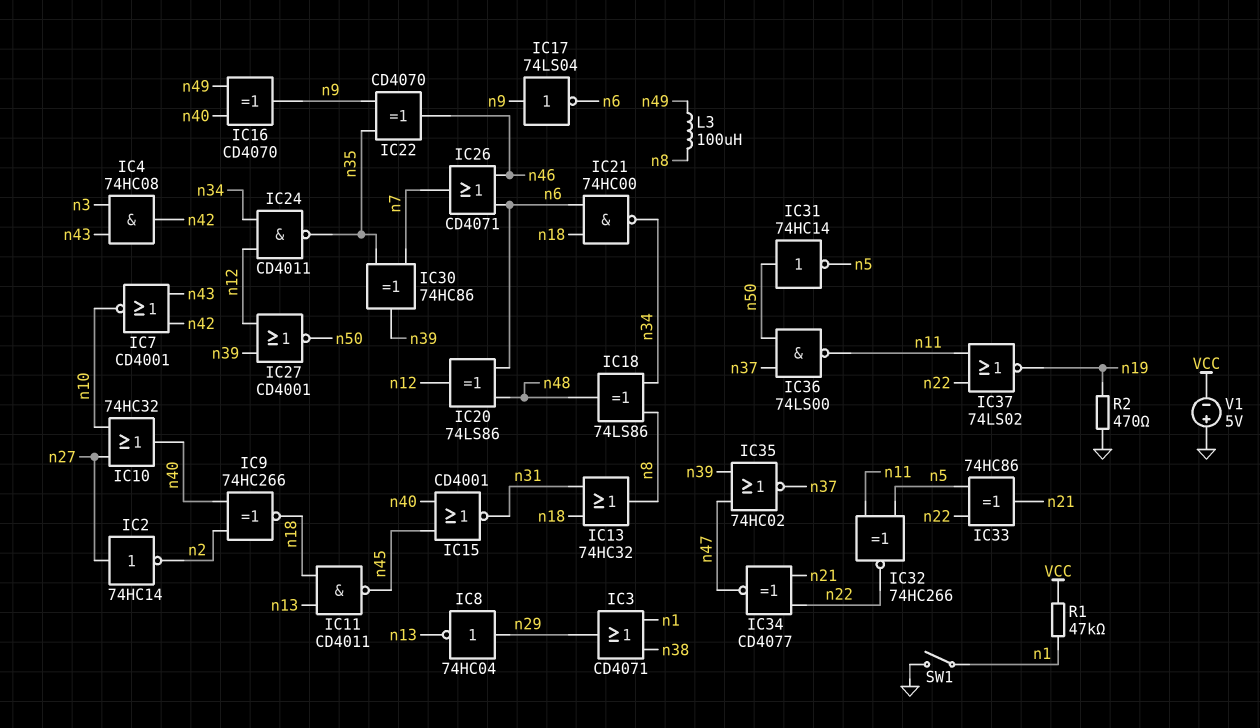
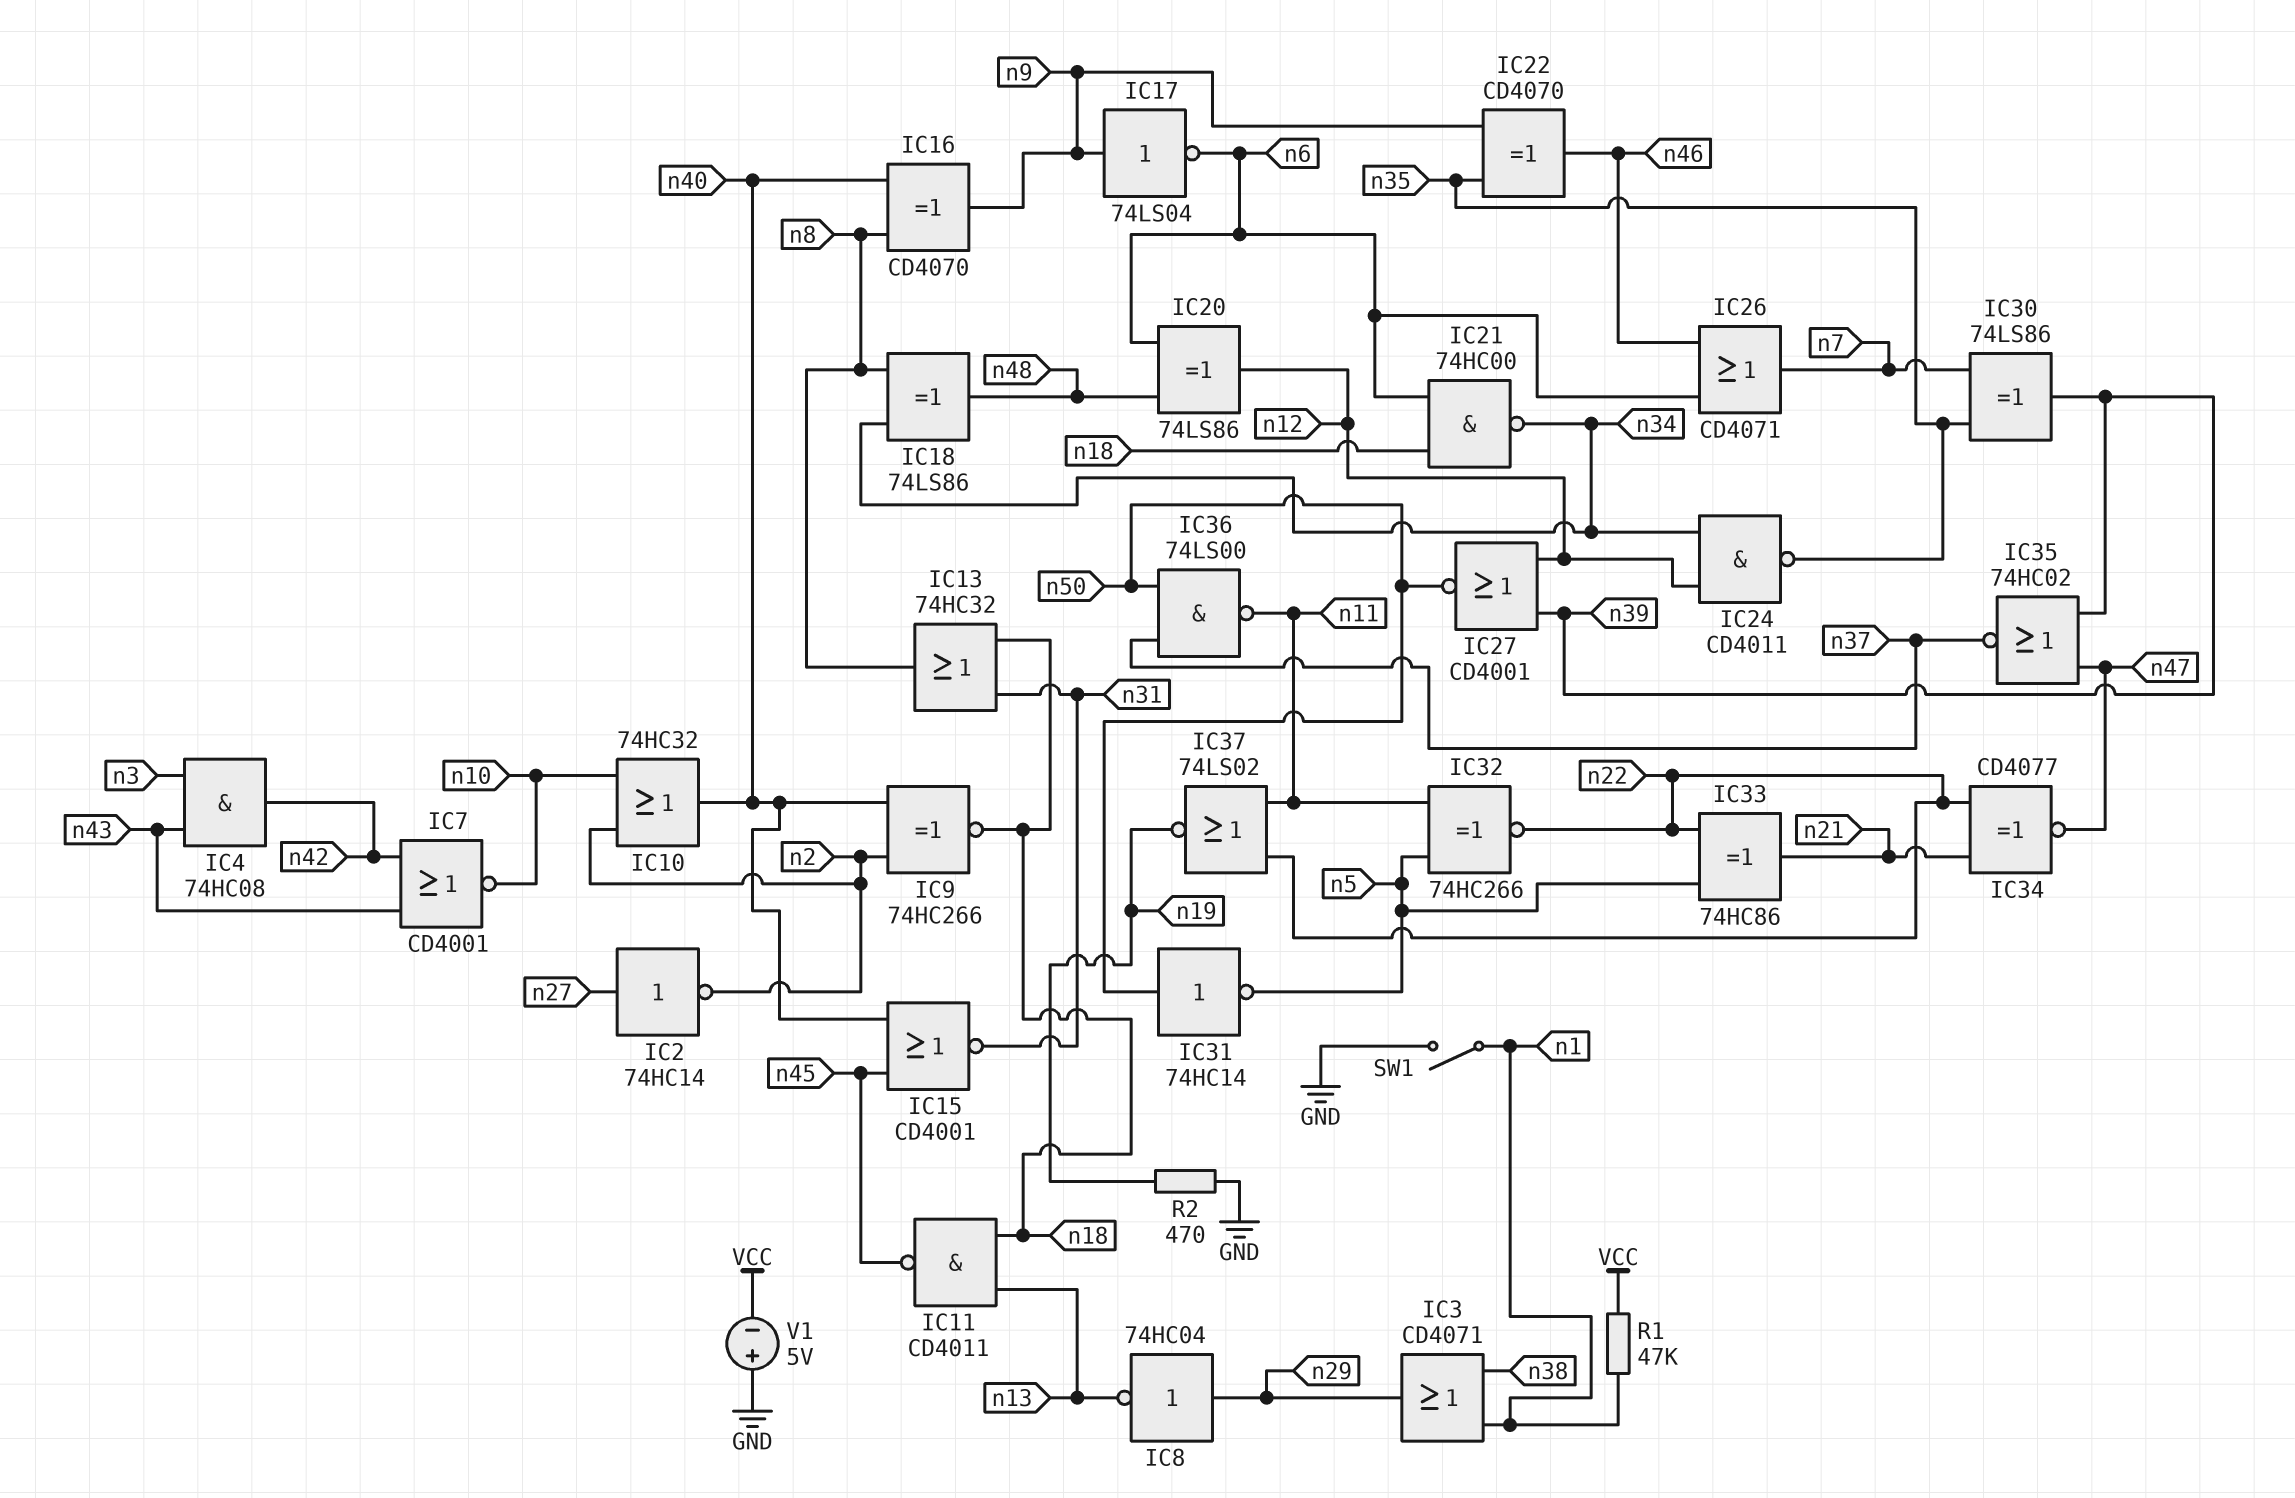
IC10: OR 74HC32 (in n10, in n27, out n40) -> OR 74HC32 (in n2, in n10, out n40)
IC16: XOR CD4070 (in n40, in n49, out n9) -> XOR CD4070 (in n8, in n40, out n9)
IC30: XOR 74HC86 (in n7, in n35, out n39) -> XOR 74LS86 (in n7, in n35, out n39)
L3: 100uH (n8, n49) -> none

